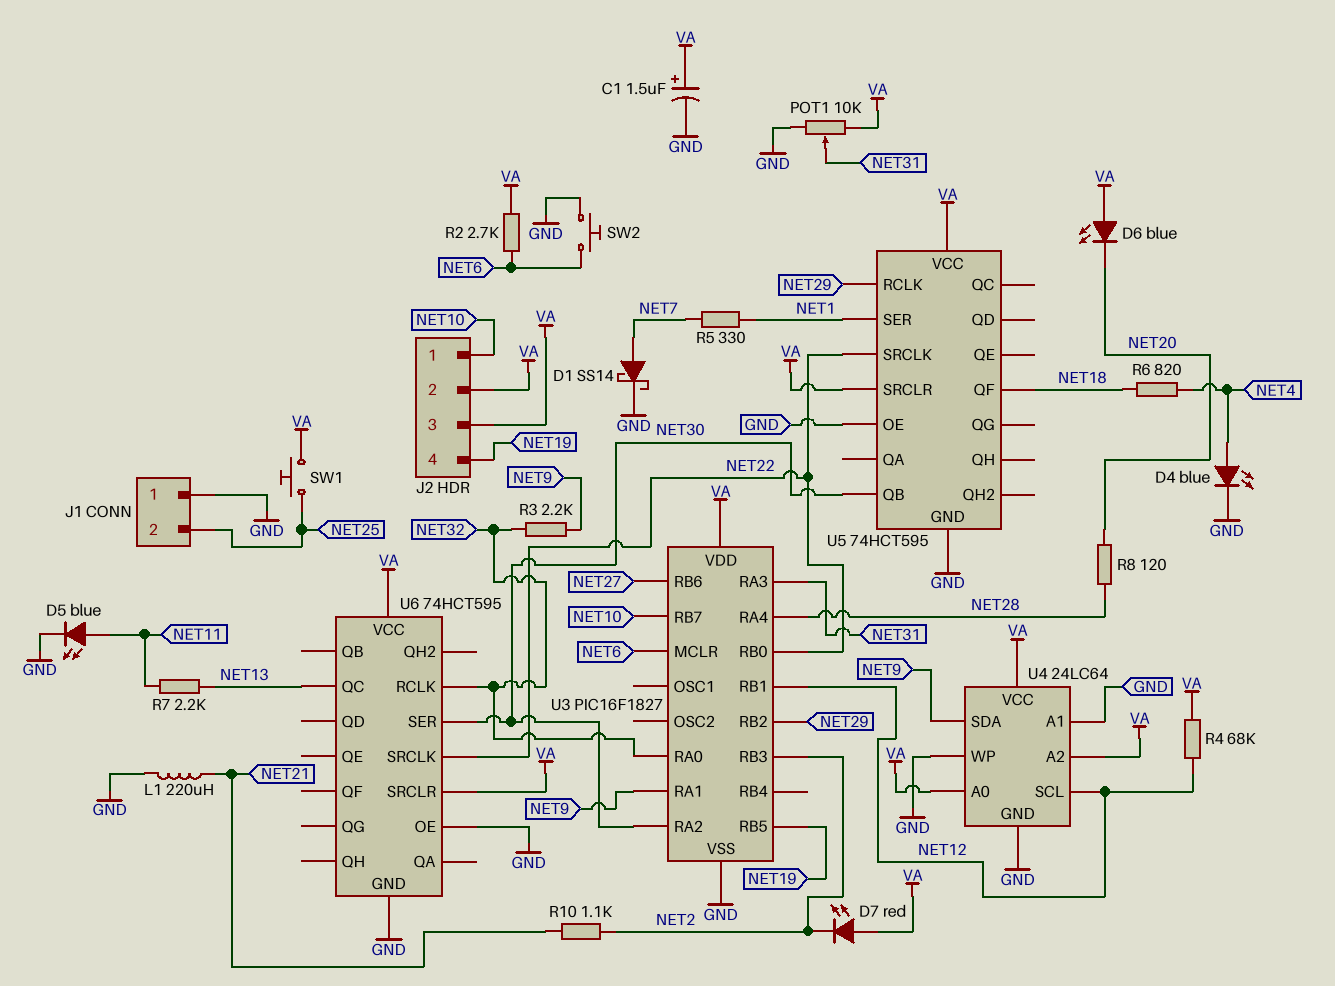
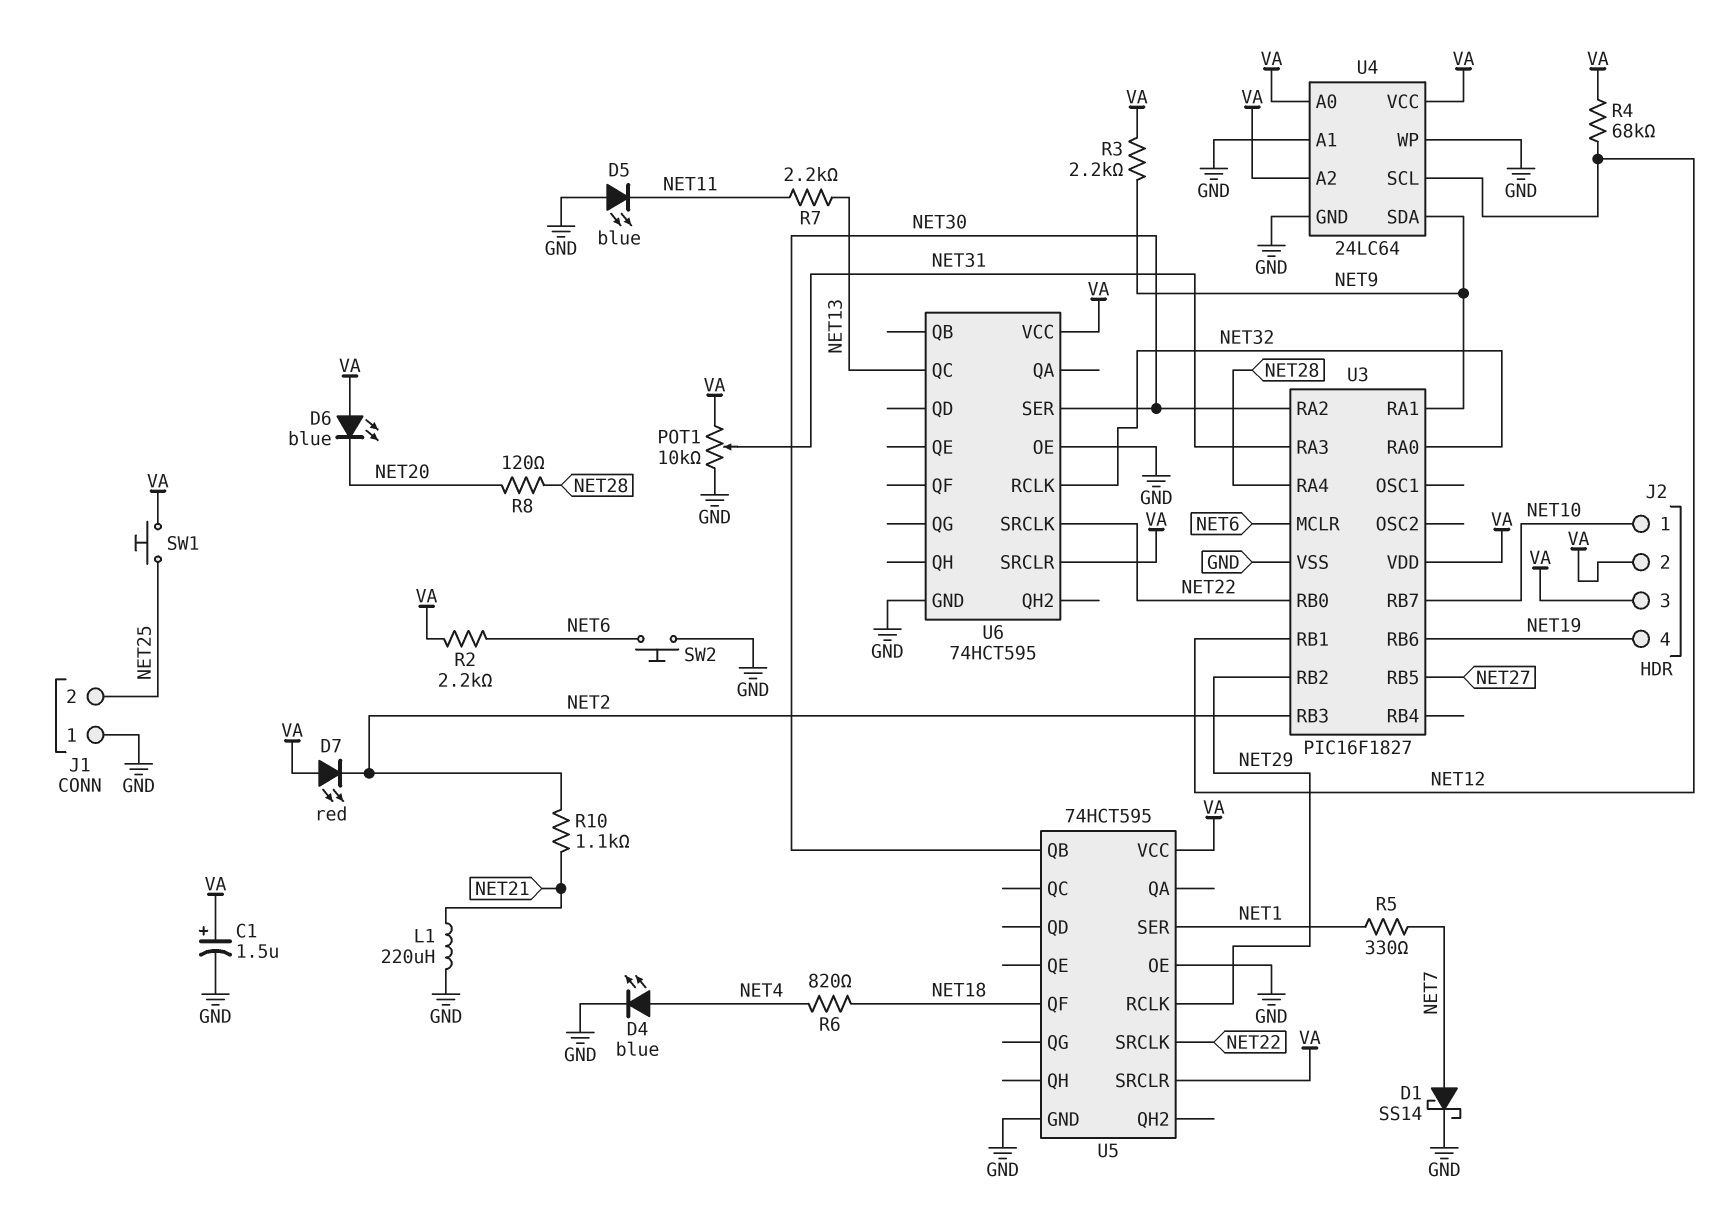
D5: LED blue (A NET11, K GND) -> LED blue (A GND, K NET11)
R2: 2.7k (NET6, VA) -> 2.2k (NET6, VA)
R3: 2.2k (NET9, NET32) -> 2.2k (NET9, VA)
U3 pin RB5: NET19 -> NET27
U3 pin RB6: NET27 -> NET19

